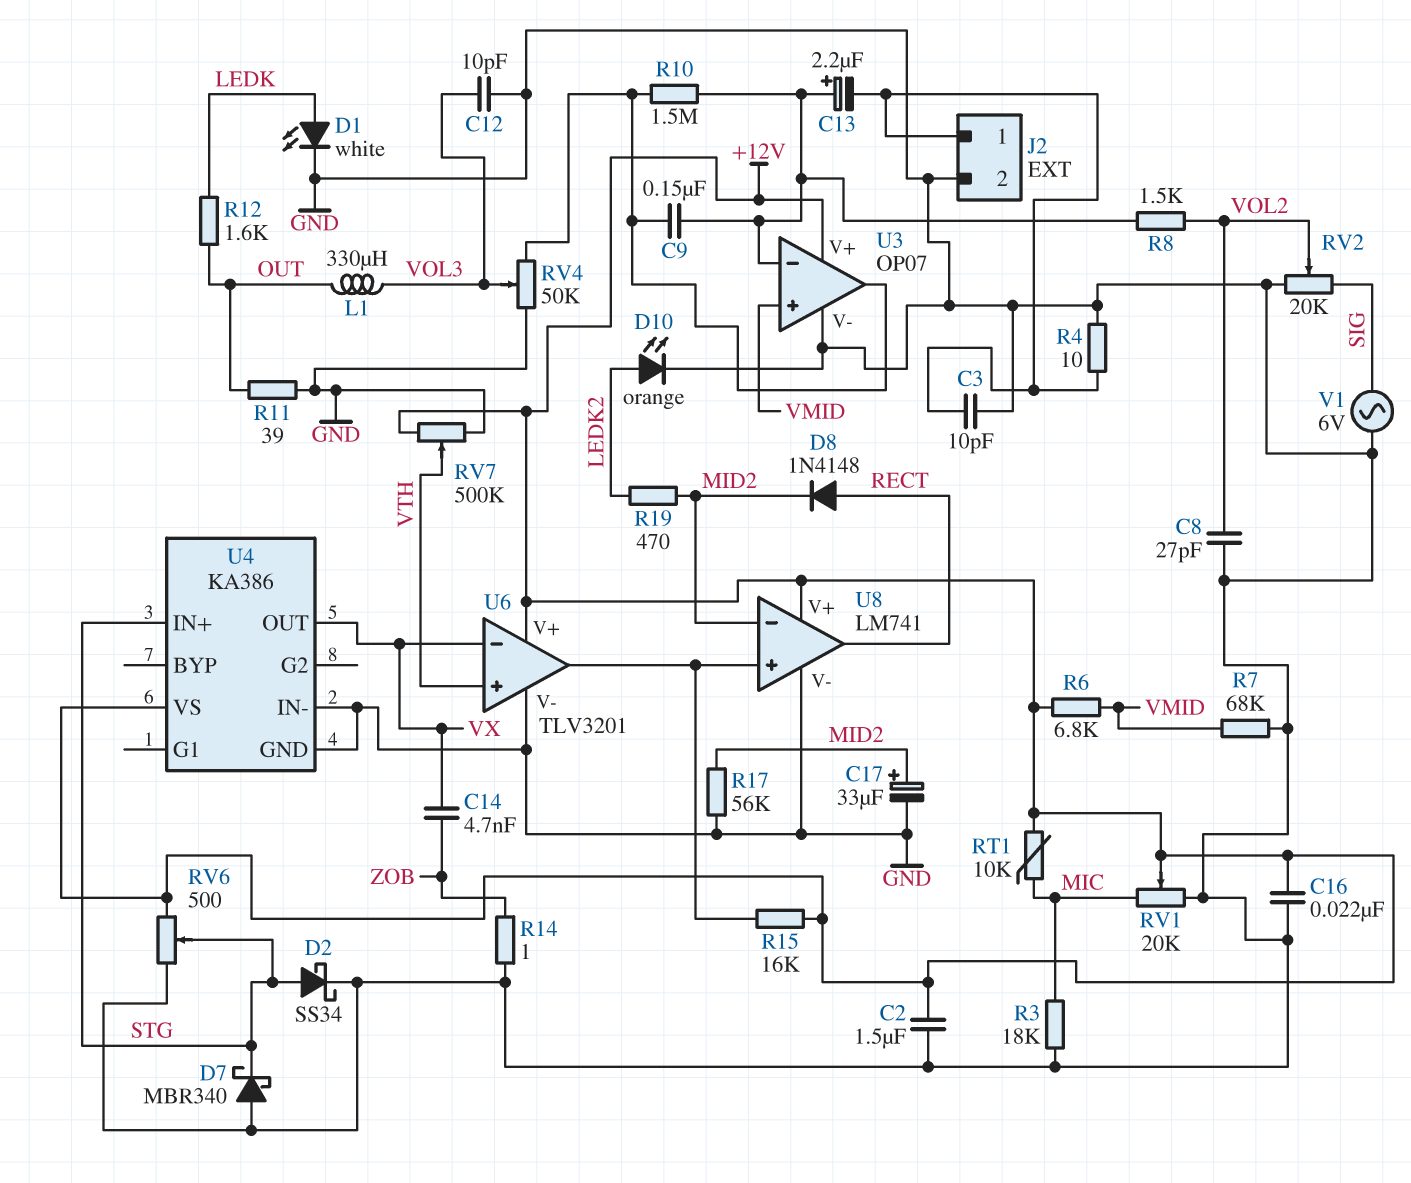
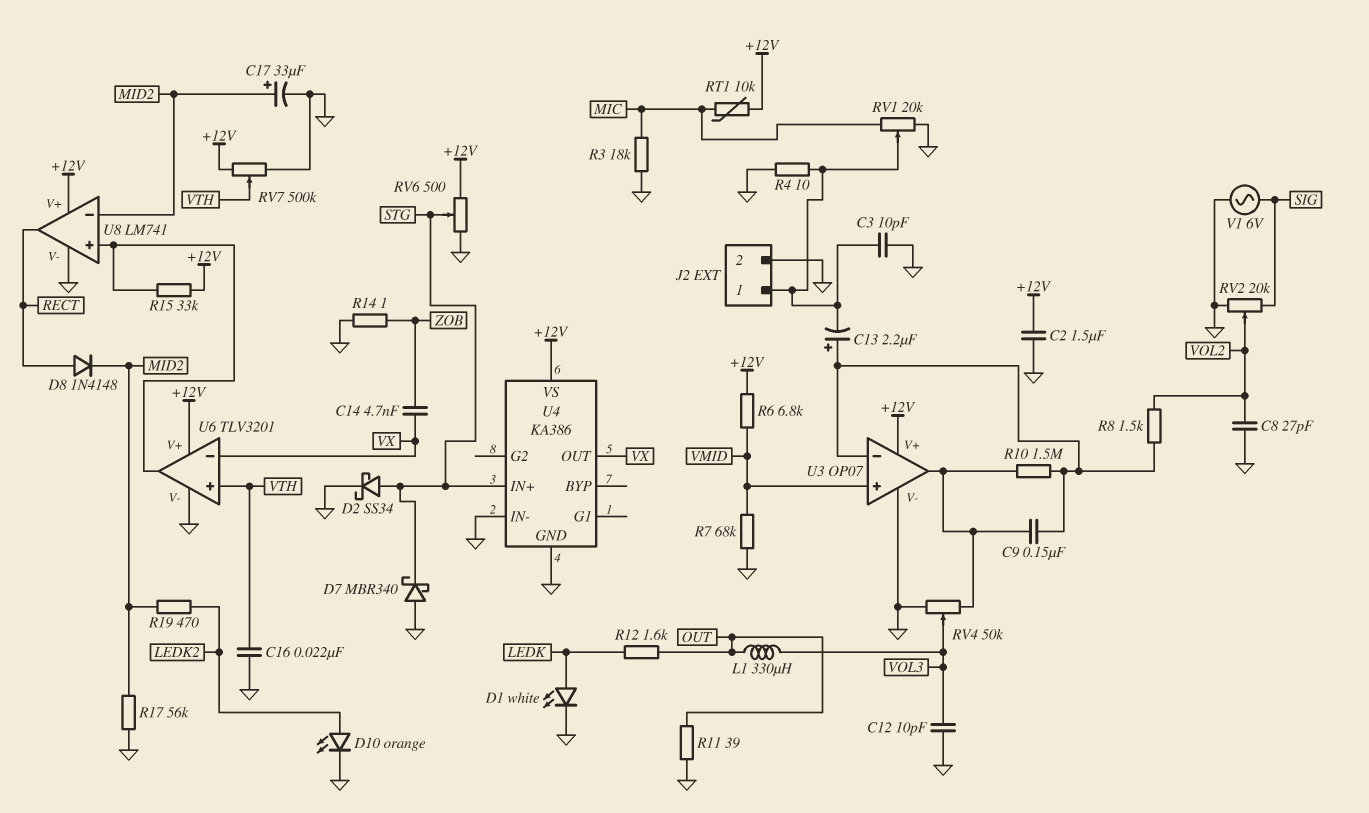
C16: 22nF (+12V, GND) -> 22nF (GND, VTH)
R15: 16k (+12V, U6/out) -> 33k (+12V, U6/out)
RV1: 20k (GND, MIC, wiper +12V) -> 20k (GND, MIC, wiper J2/1)

